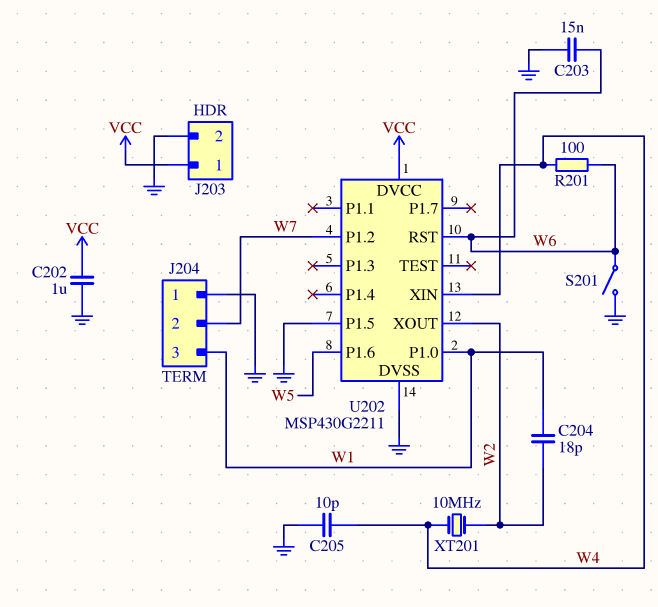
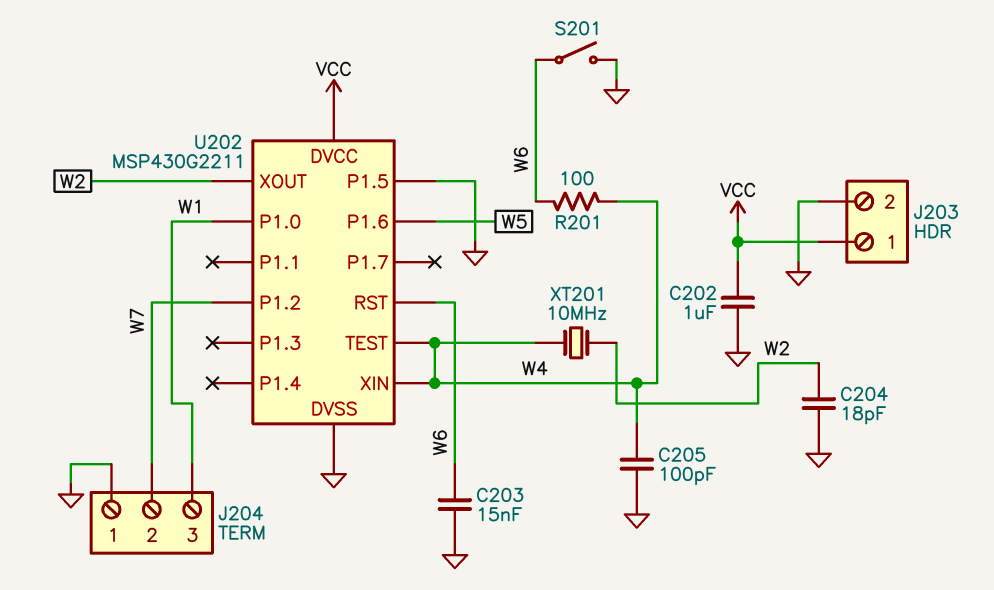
C204: 18pF (W1, W2) -> 18pF (GND, W2)
C205: 10pF (GND, W4) -> 100pF (GND, W4)
U202 pin TEST: none -> W4

